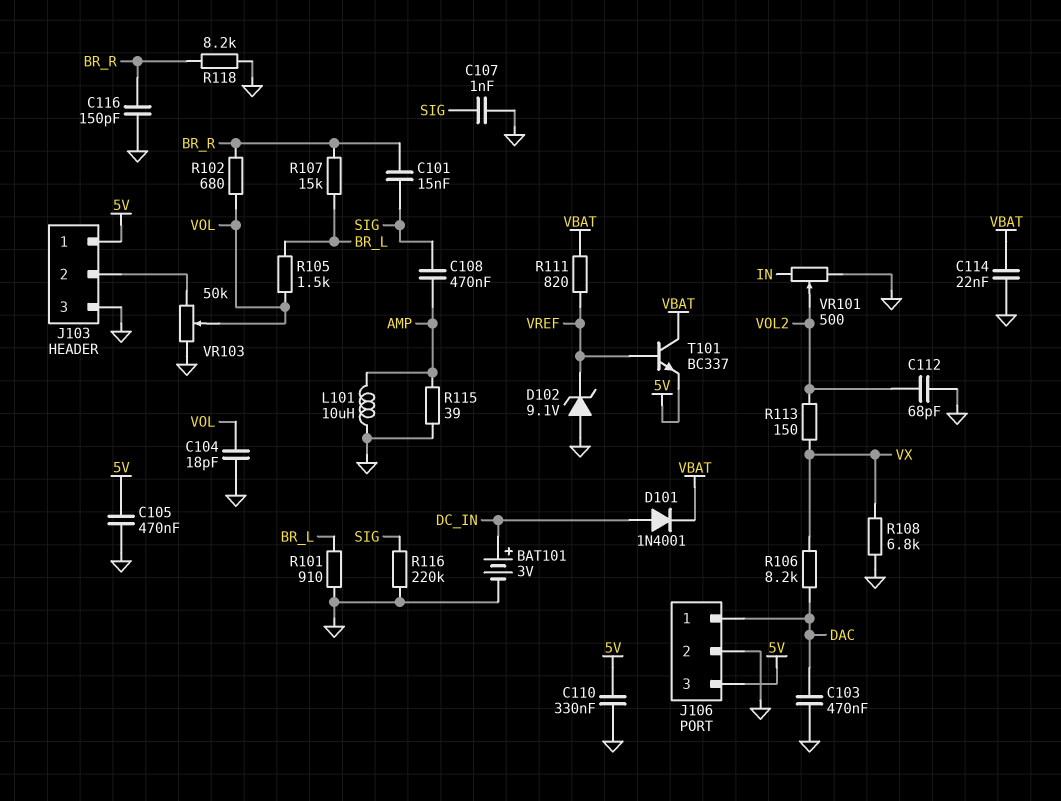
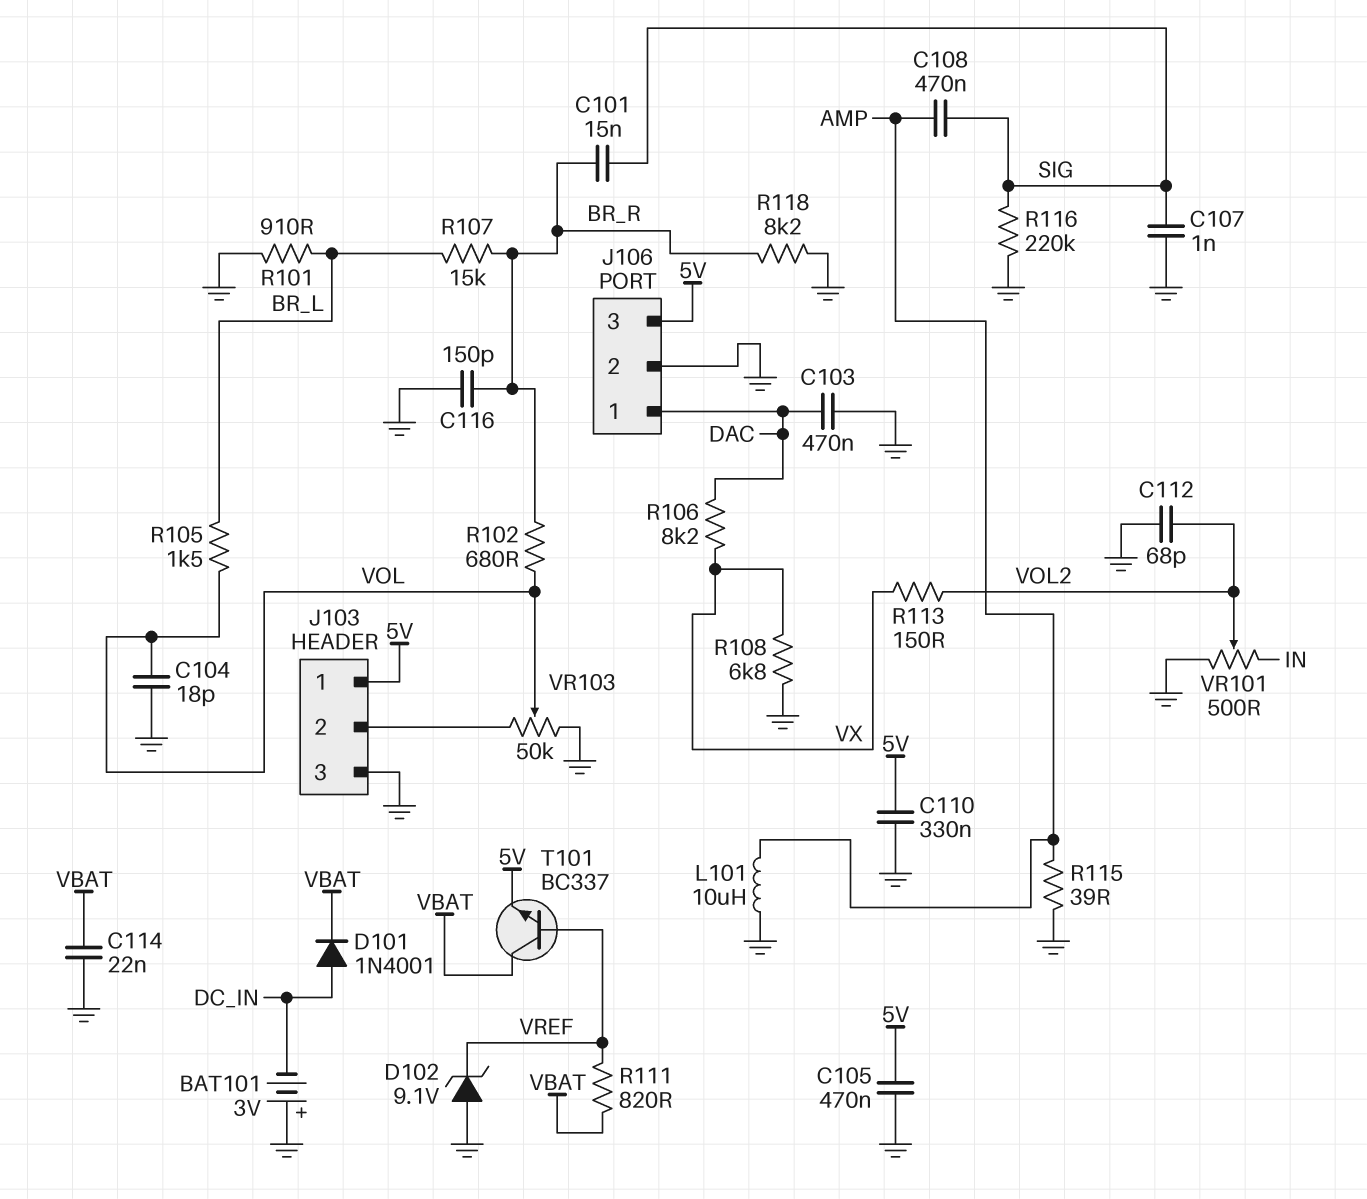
BAT101: 3V (plus DC_IN, minus GND) -> 3V (plus GND, minus DC_IN)

